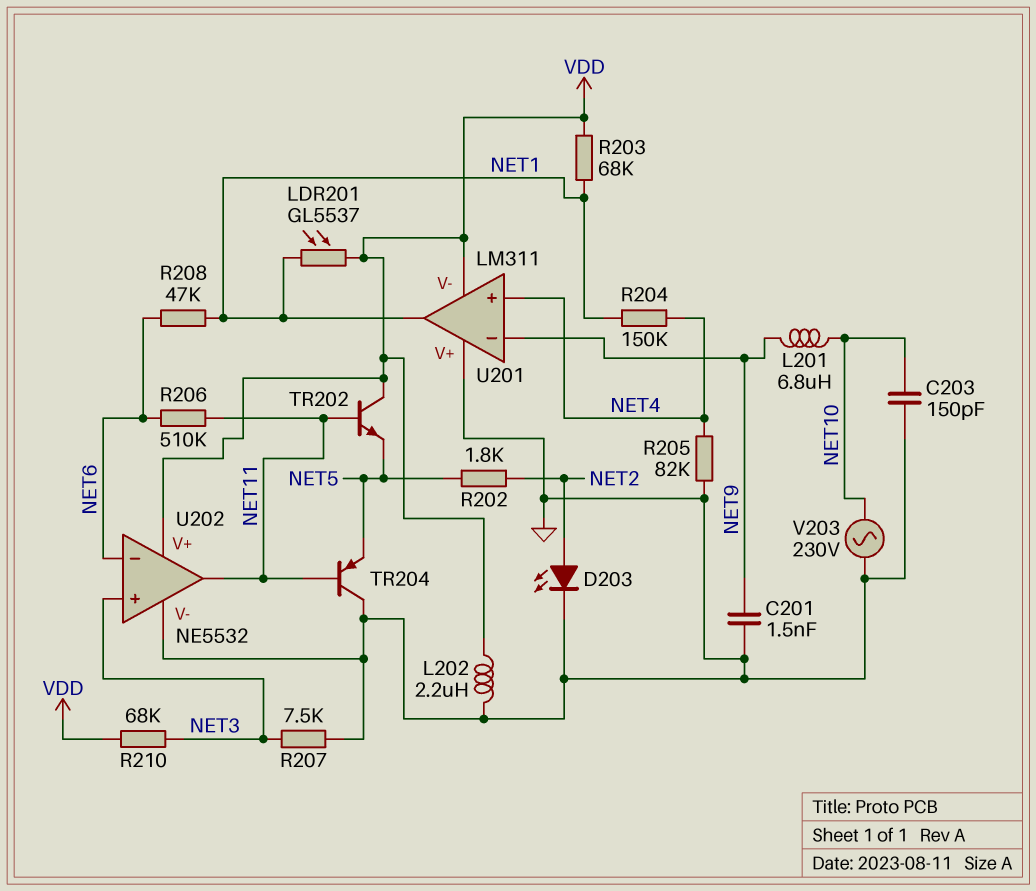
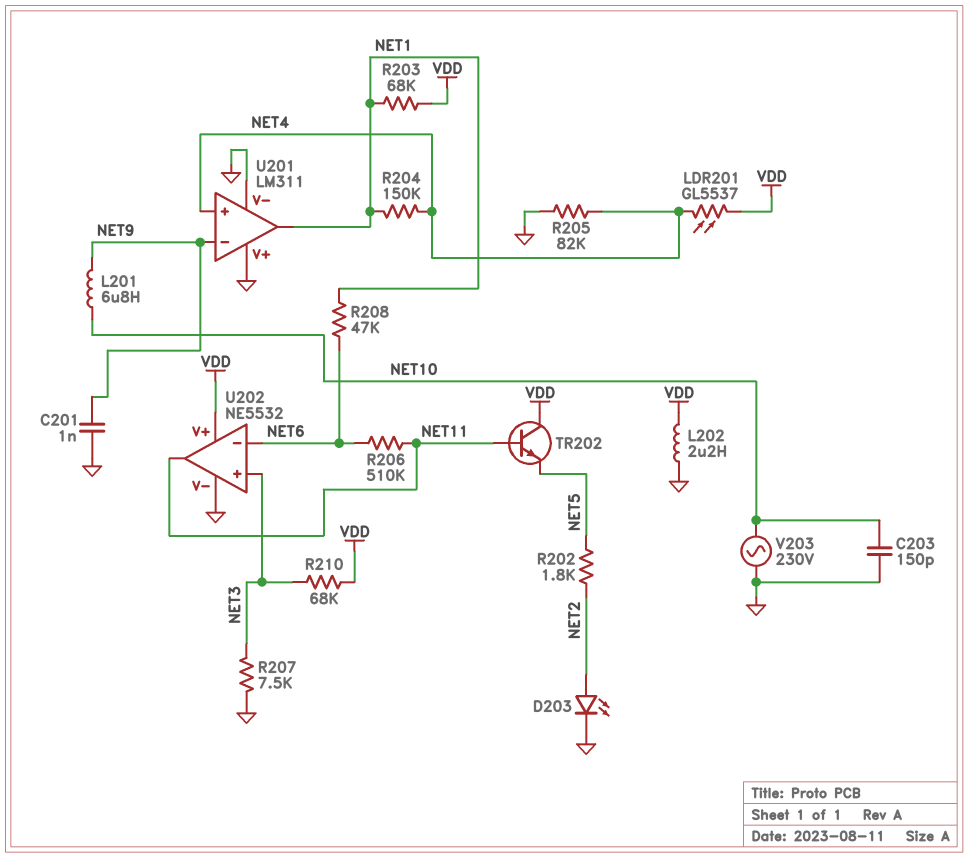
C201: 1.5nF (GND, NET9) -> 1nF (GND, NET9)
LDR201: GL5537 (NET1, VDD) -> GL5537 (NET4, VDD)
TR204: PNP (B NET11, C GND, E NET5) -> none
U201 pin V-: VDD -> GND

